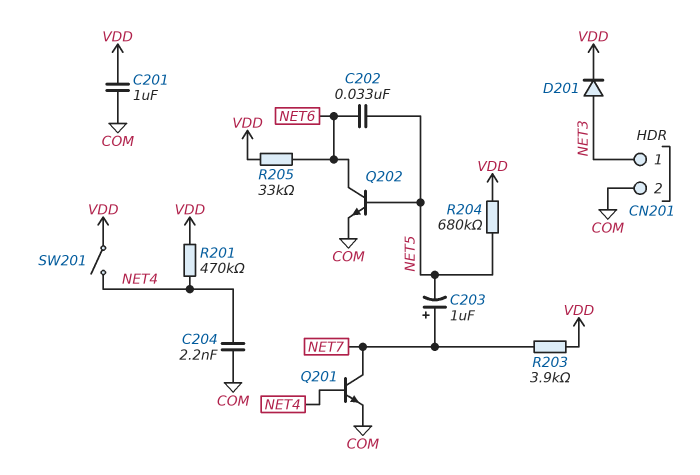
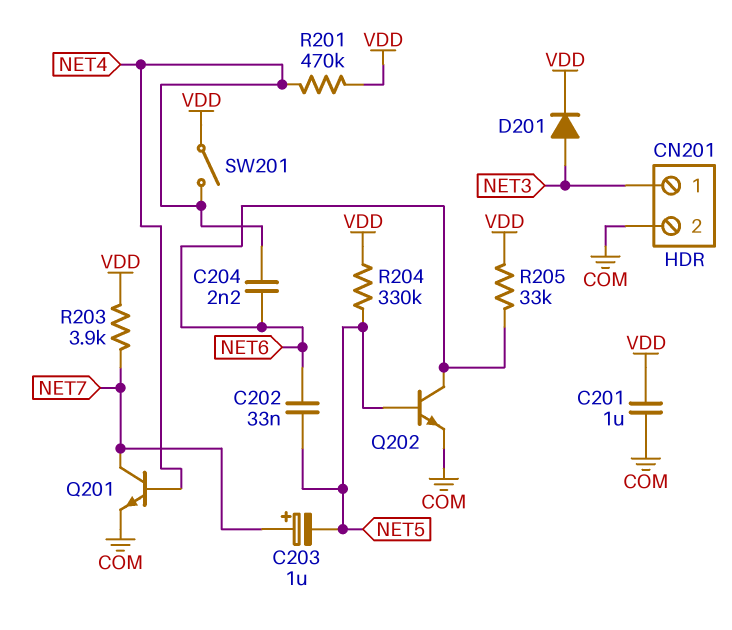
C204: 2.2nF (COM, NET4) -> 2.2nF (NET4, NET6)
R204: 680k (NET5, VDD) -> 330k (NET5, VDD)

